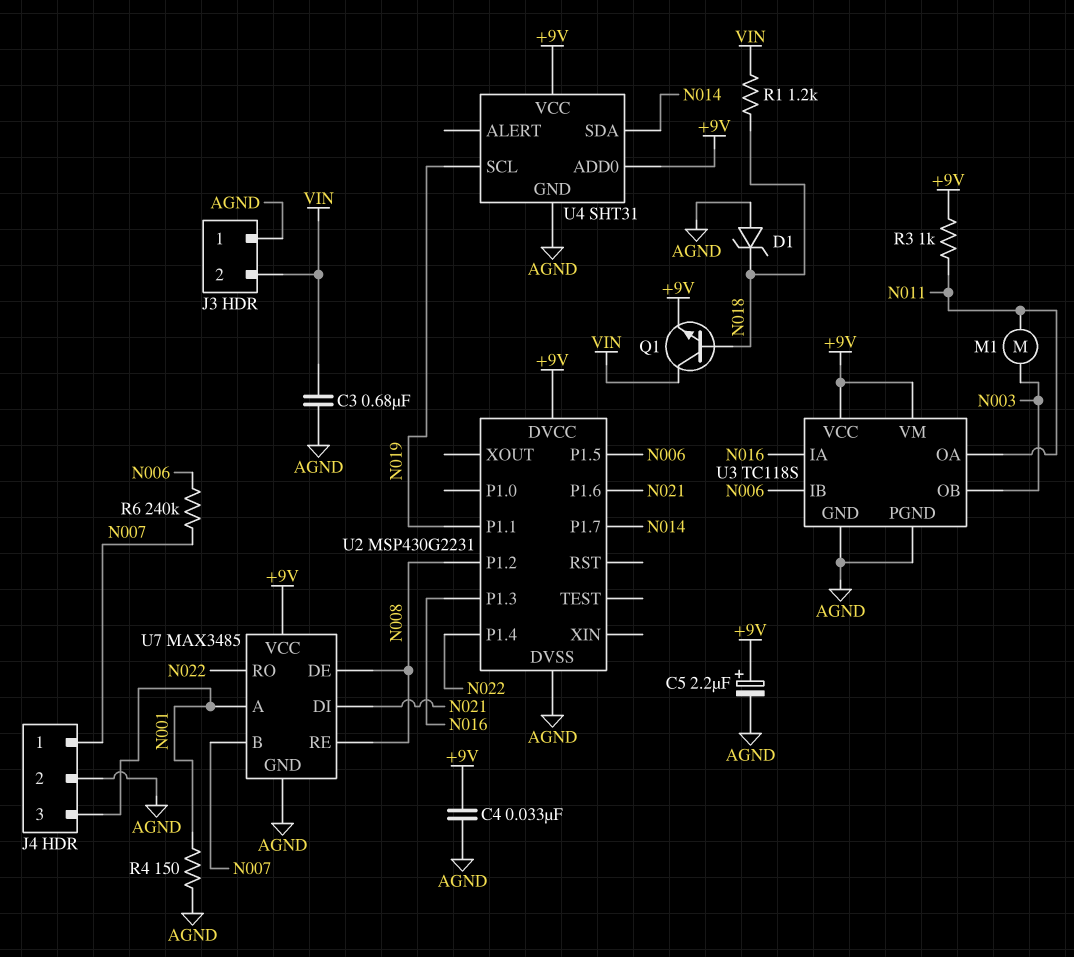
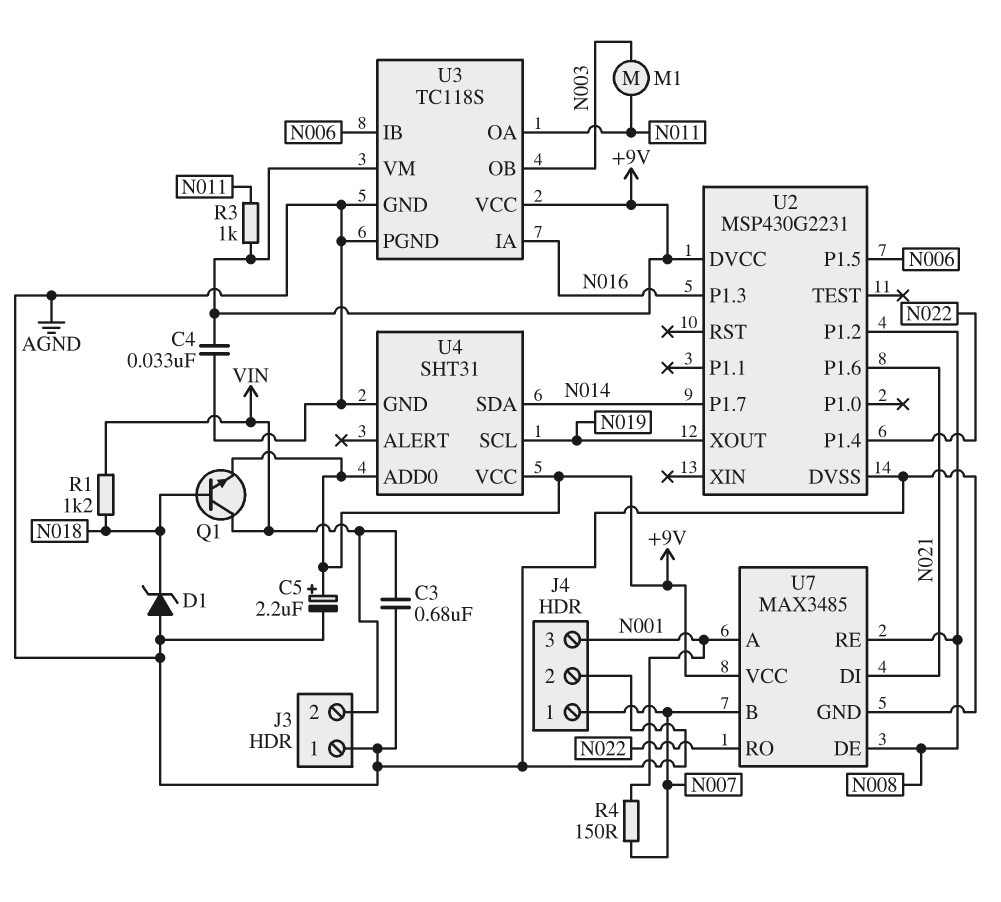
R4: 150 (AGND, N001) -> 150 (N001, N007)
R6: 240k (N006, N007) -> none
U2 pin P1.1: N019 -> none
U2 pin XOUT: none -> N019

